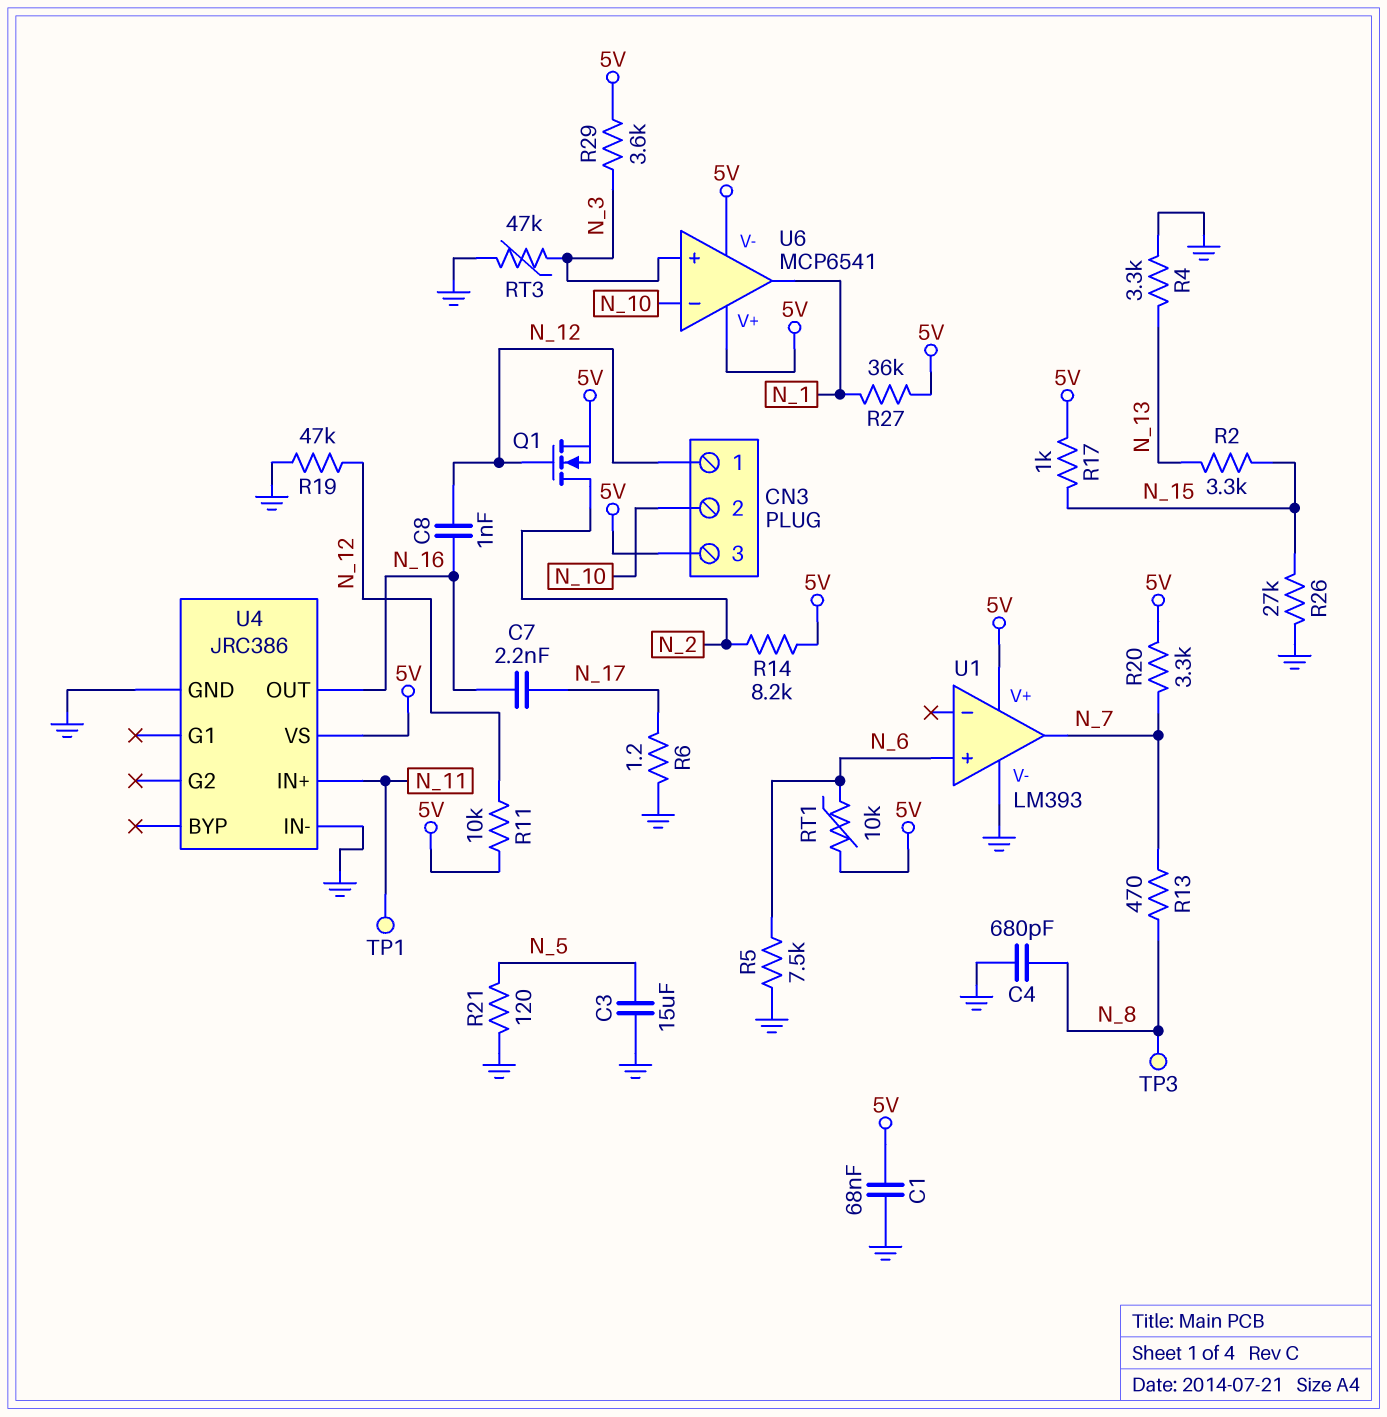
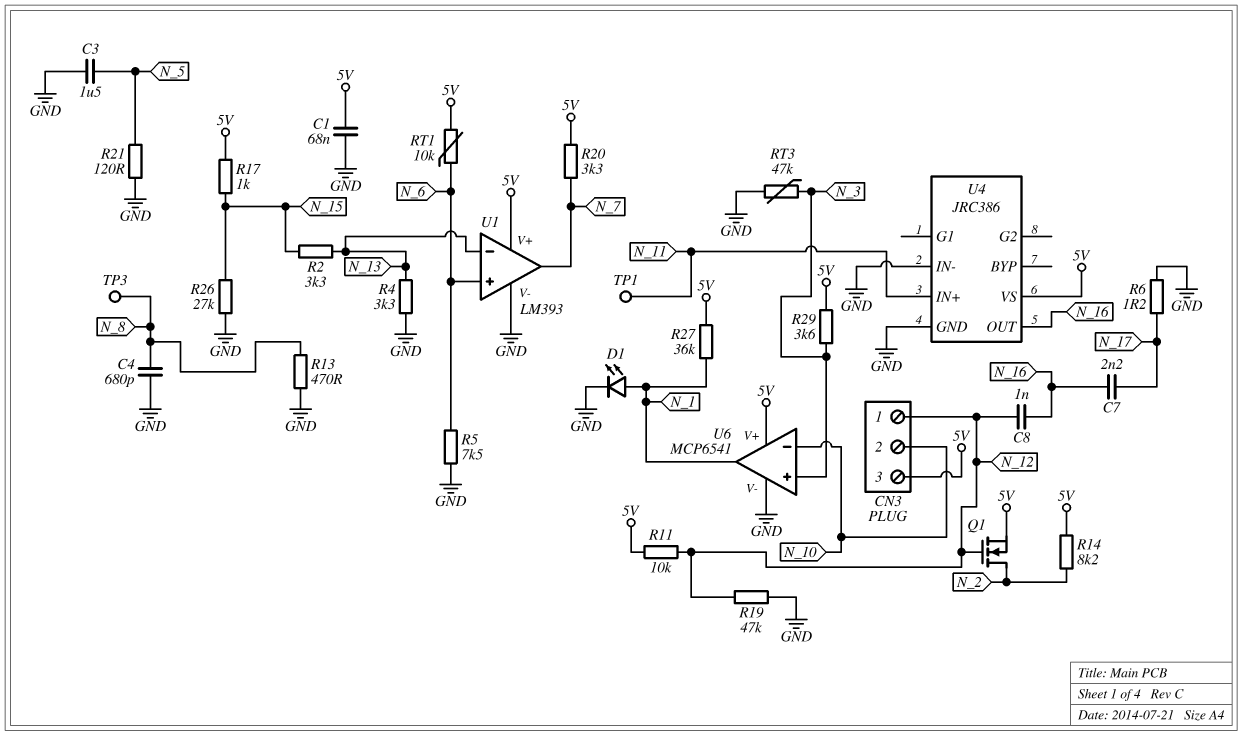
C3: 15uF (GND, N_5) -> 1.5uF (GND, N_5)
D1: none -> LED (A N_1, K GND)
R13: 470 (N_7, N_8) -> 470 (GND, N_8)
U1 pin in-: none -> N_13
U6 pin V-: 5V -> GND

